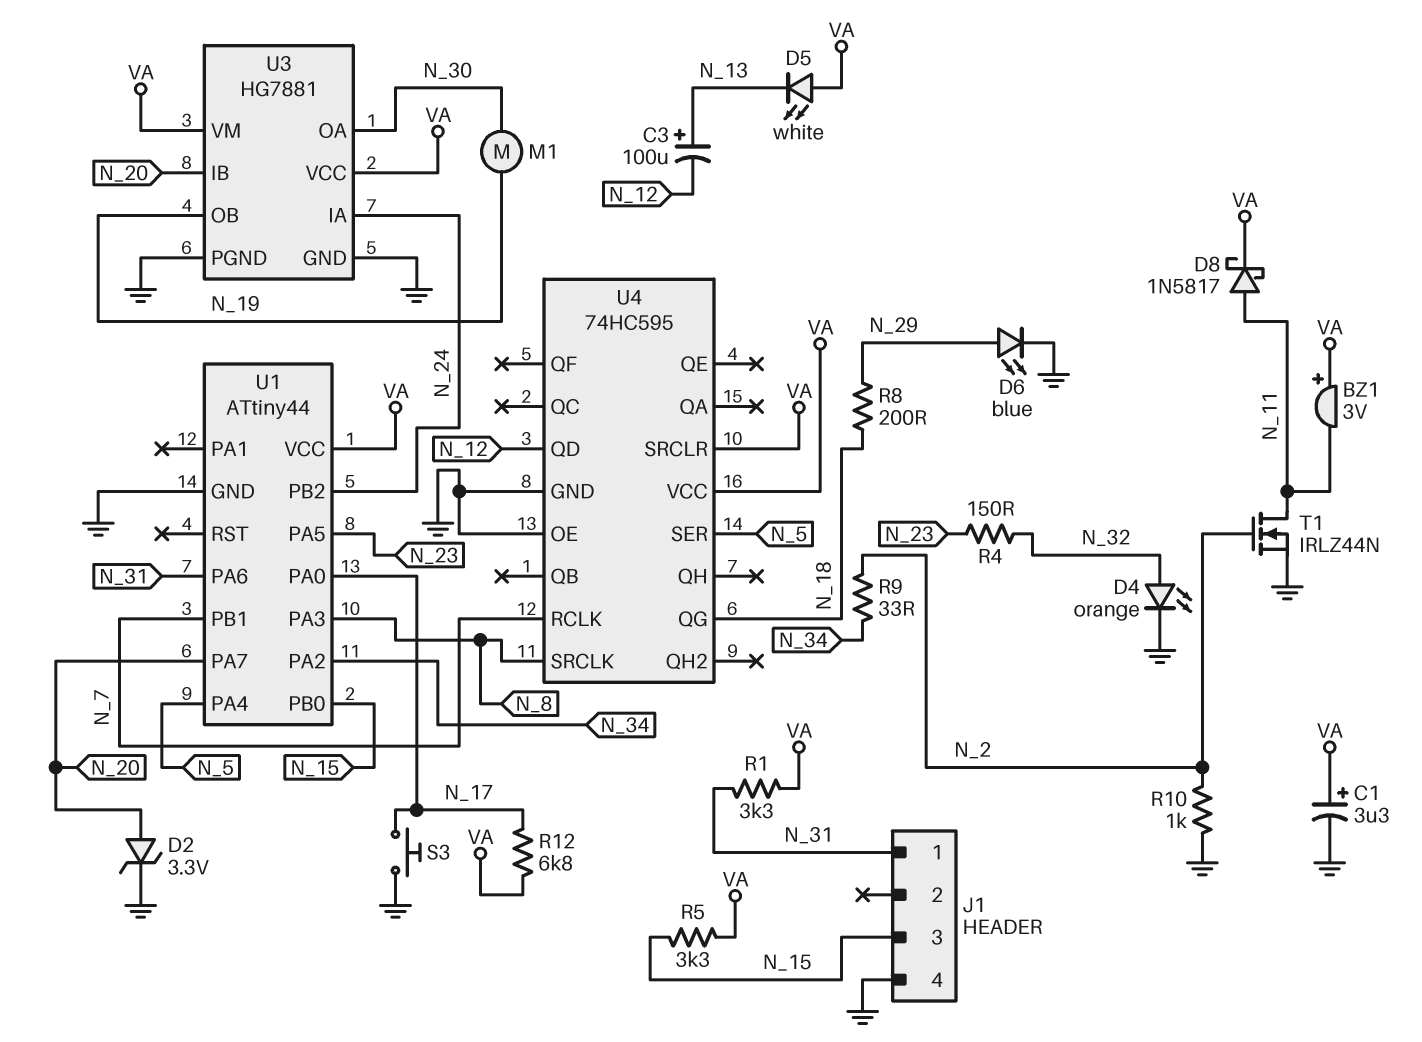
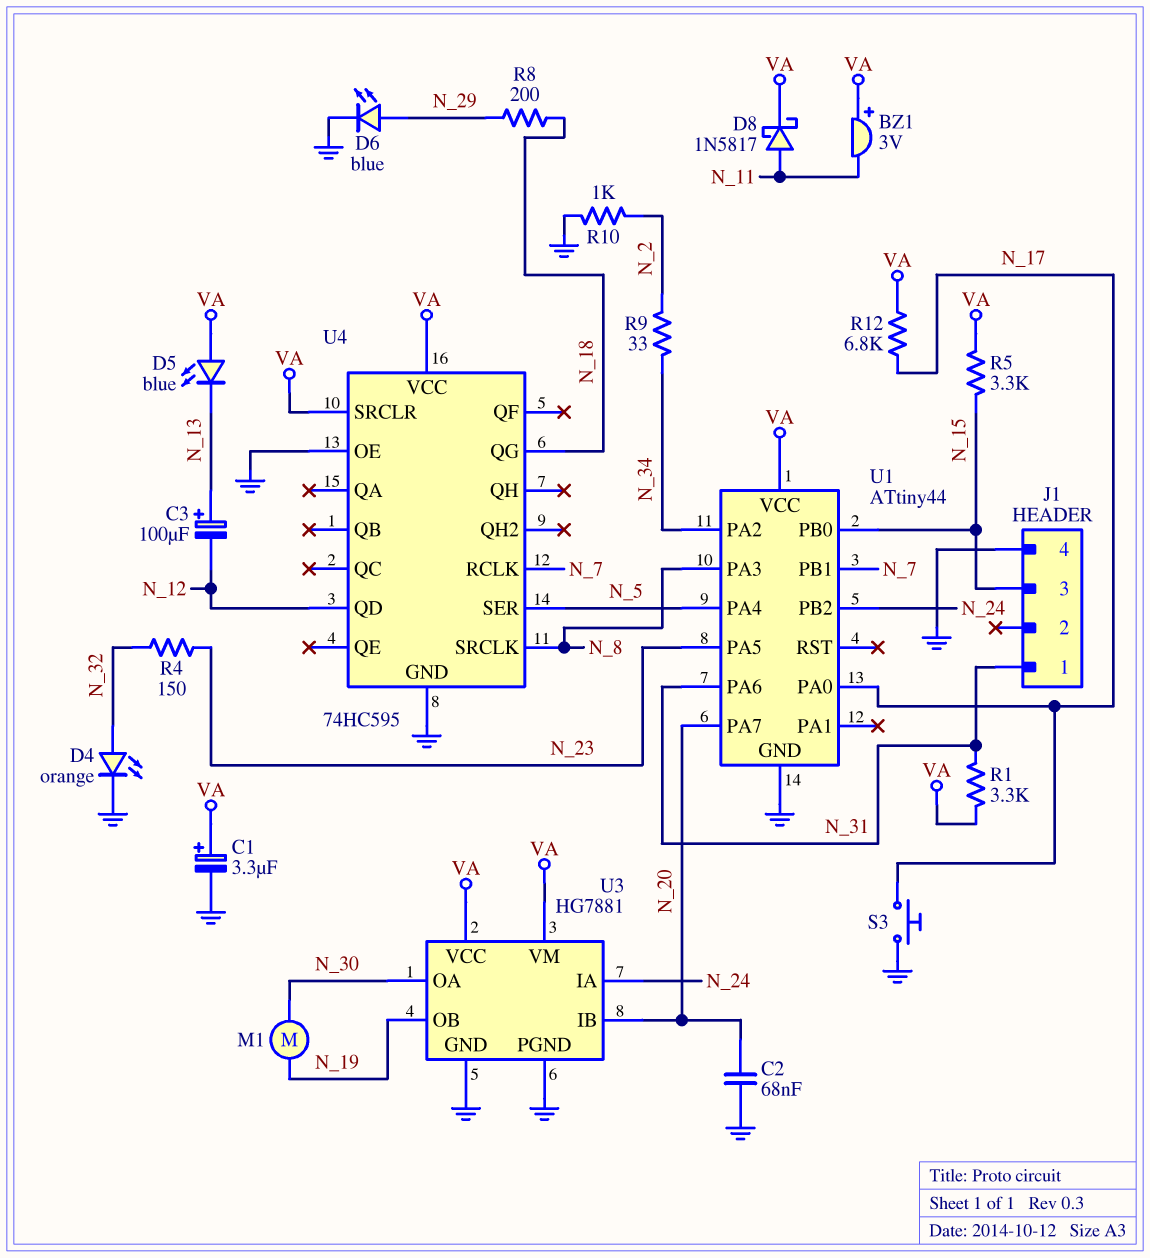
C2: none -> 68nF (GND, N_20)
D2: zener 3.3V (A N_20, K GND) -> none
D5: LED white (A VA, K N_13) -> LED blue (A VA, K N_13)
T1: NMOS IRLZ44N (G N_2, D N_11, S GND) -> none

